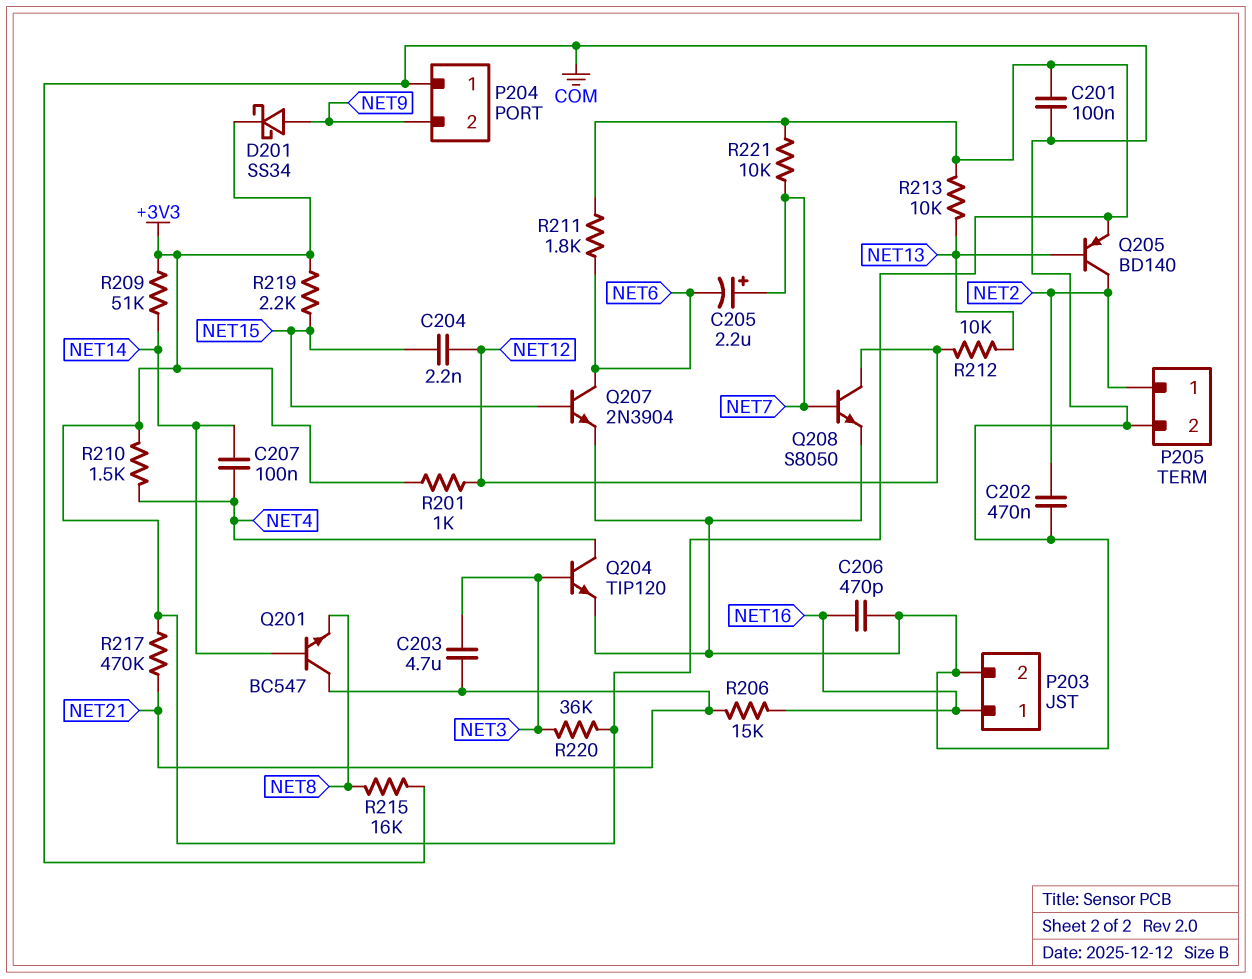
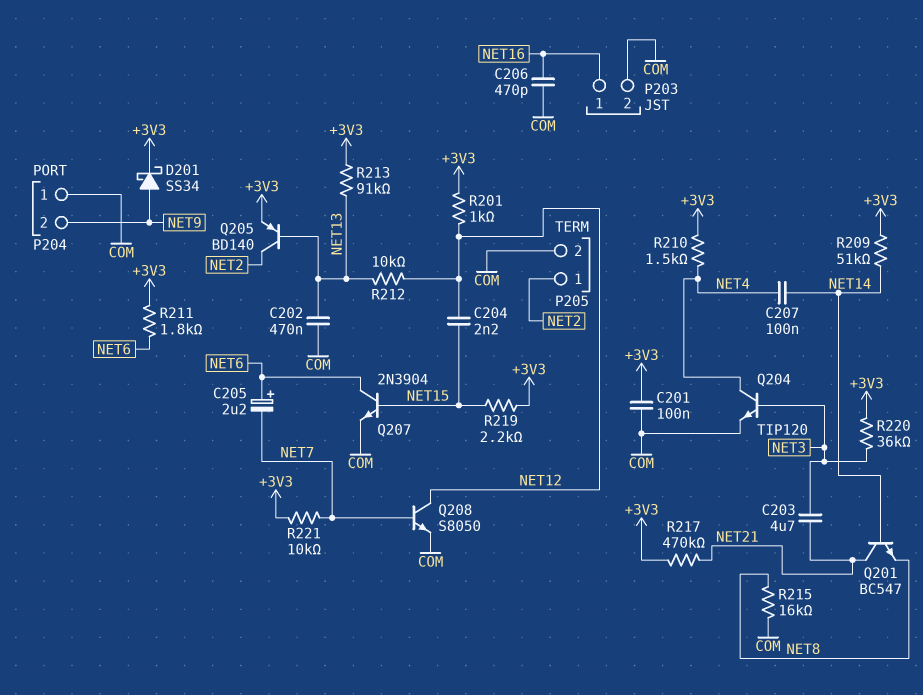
C202: 470nF (COM, NET2) -> 470nF (COM, NET13)
C205: 2.2uF (plus NET7, minus NET6) -> 2.2uF (plus NET6, minus NET7)
R206: 15k (NET16, NET21) -> none
R213: 10k (+3V3, NET13) -> 91k (+3V3, NET13)

